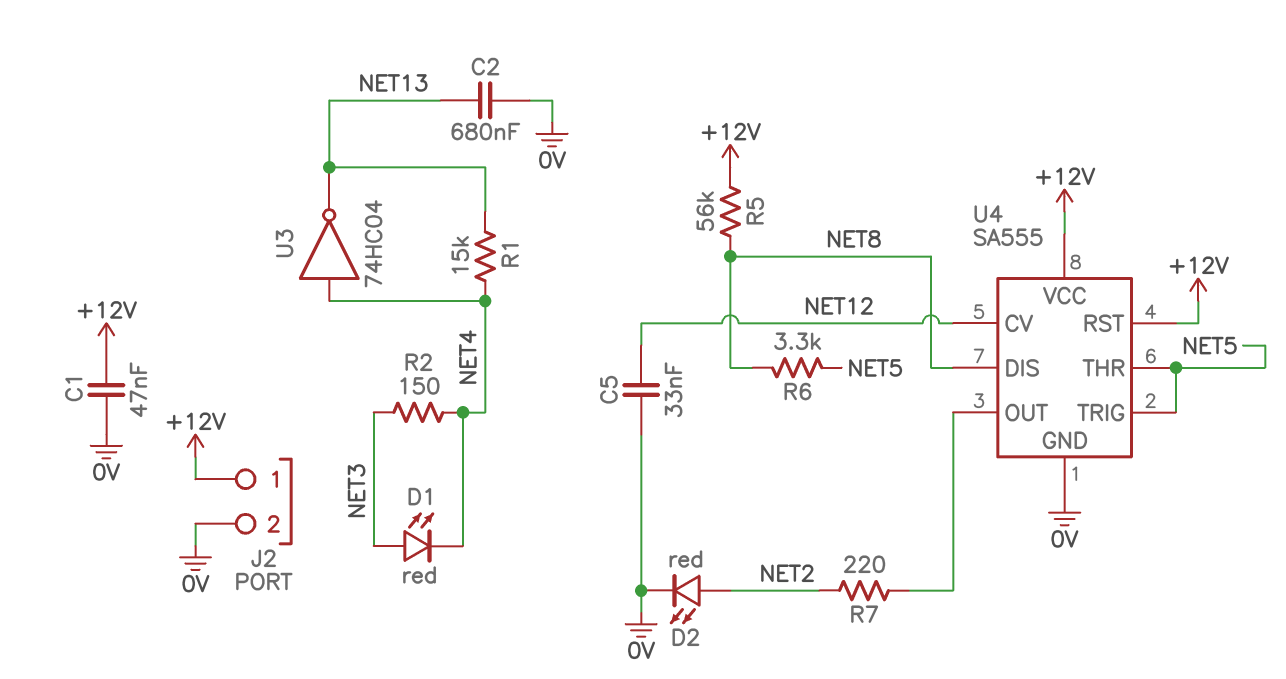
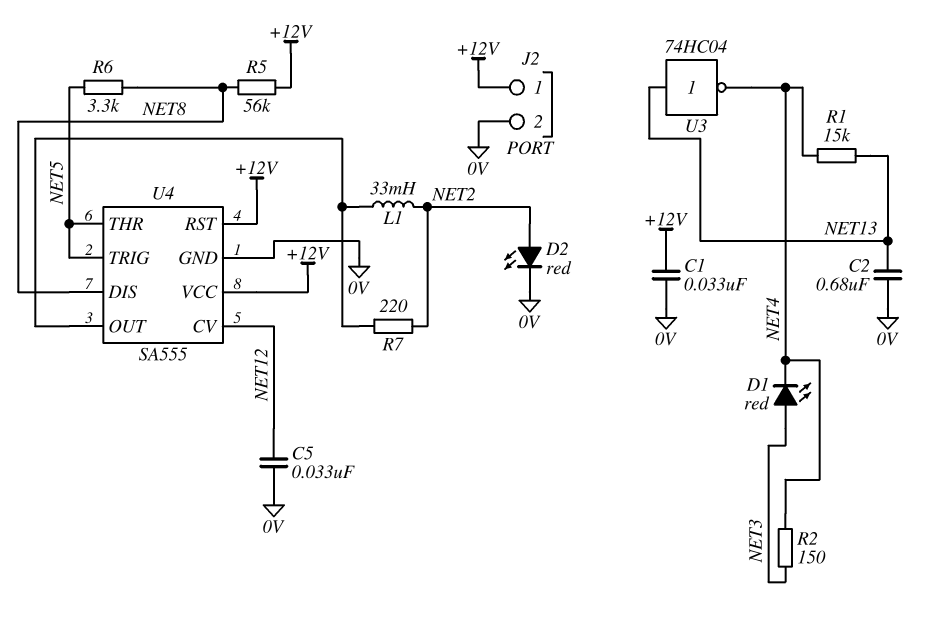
C1: 47nF (+12V, 0V) -> 33nF (+12V, 0V)
L1: none -> 33mH (NET2, U4/OUT)
U3: NOT 74HC04 (in NET4, out NET13) -> NOT 74HC04 (in NET13, out NET4)

